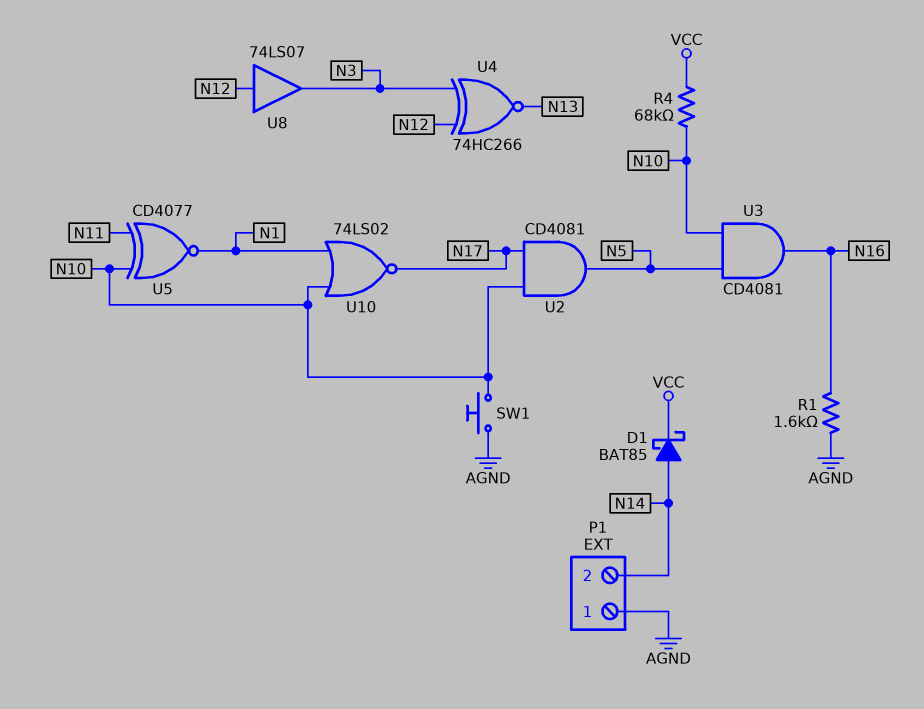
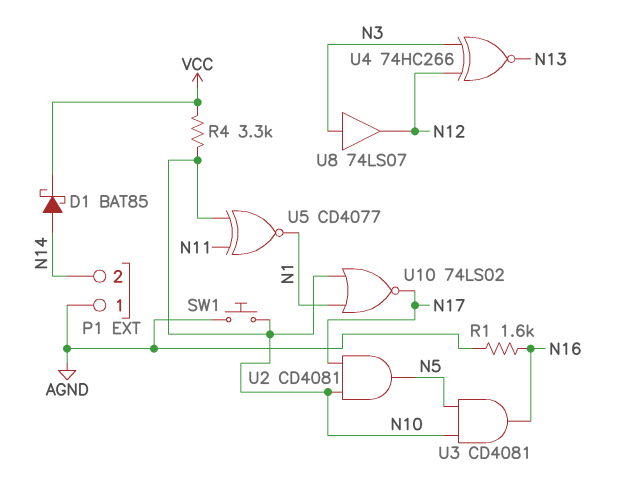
R4: 68k (N10, VCC) -> 3.3k (N10, VCC)
U8: buffer 74LS07 (in N12, out N3) -> buffer 74LS07 (in N3, out N12)

